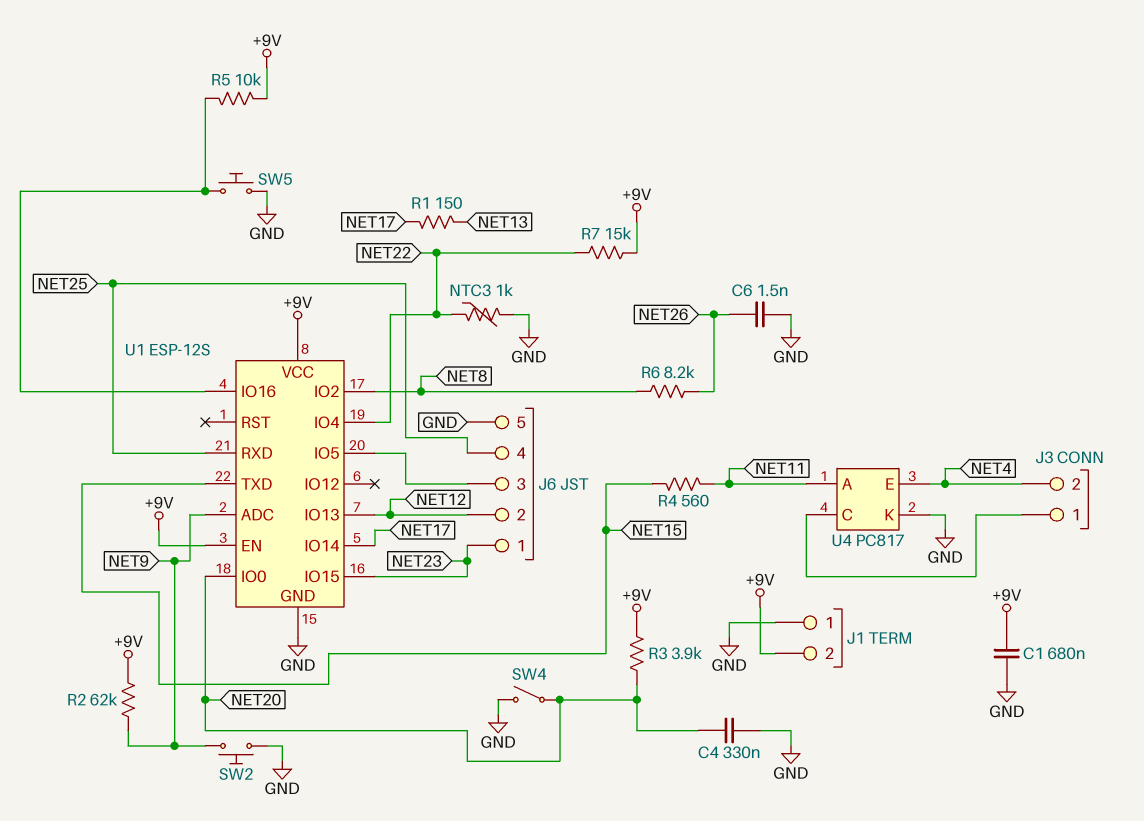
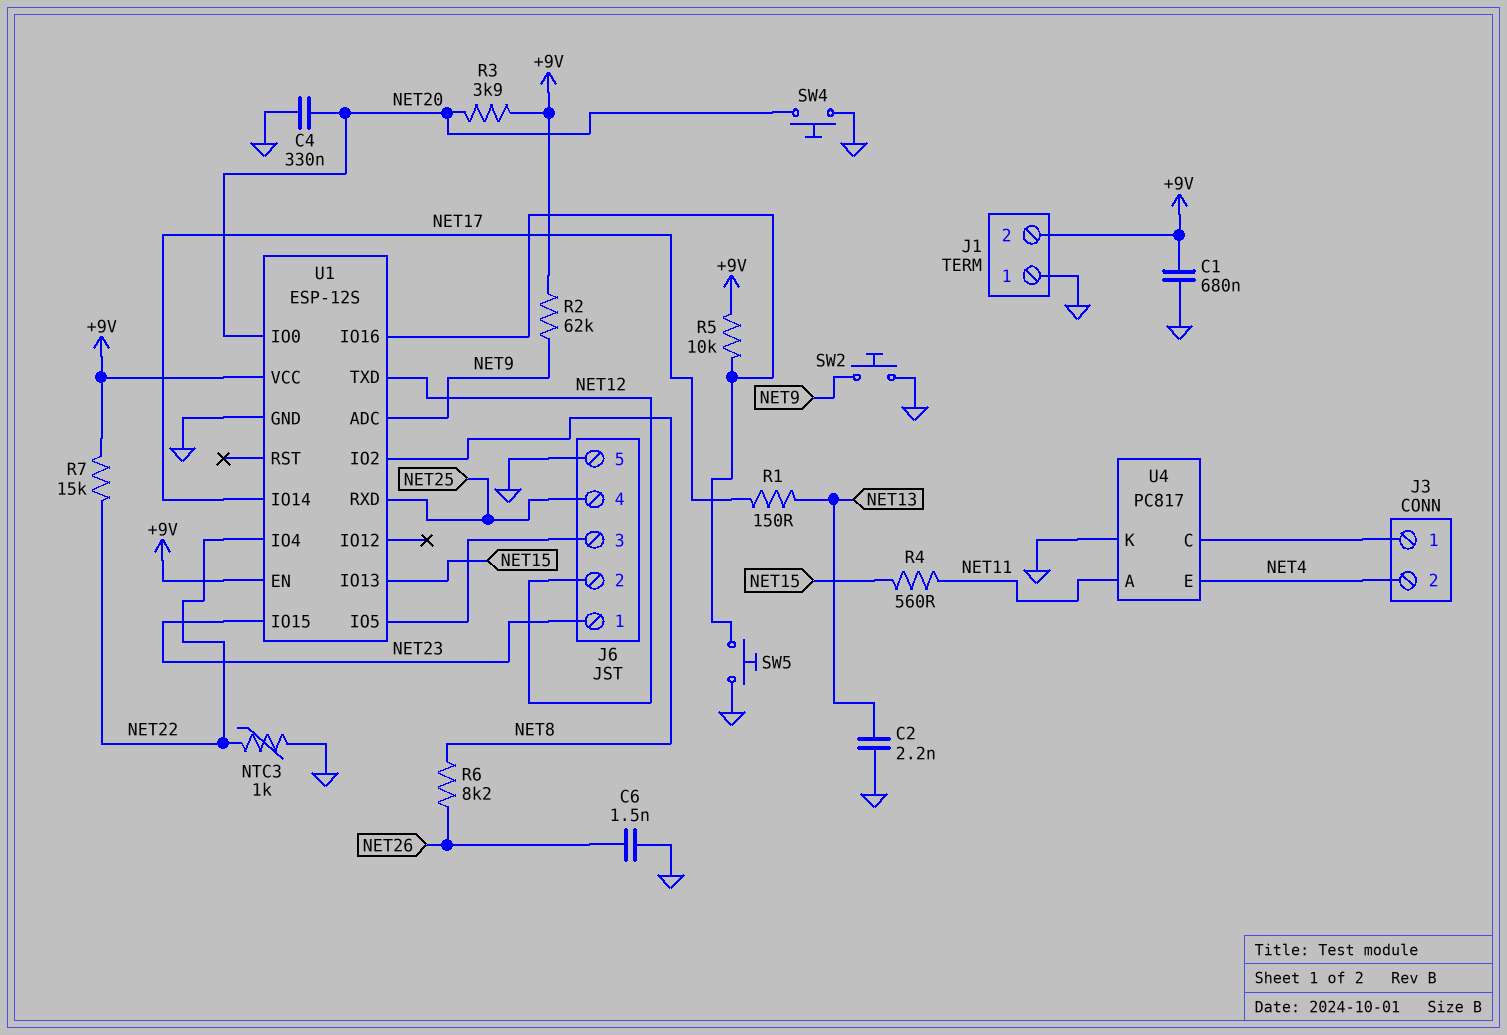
C2: none -> 2.2nF (GND, NET13)
SW4: switch (GND, NET20) -> button (GND, NET20)
U1 pin IO13: NET12 -> NET15
U1 pin TXD: NET15 -> NET12

